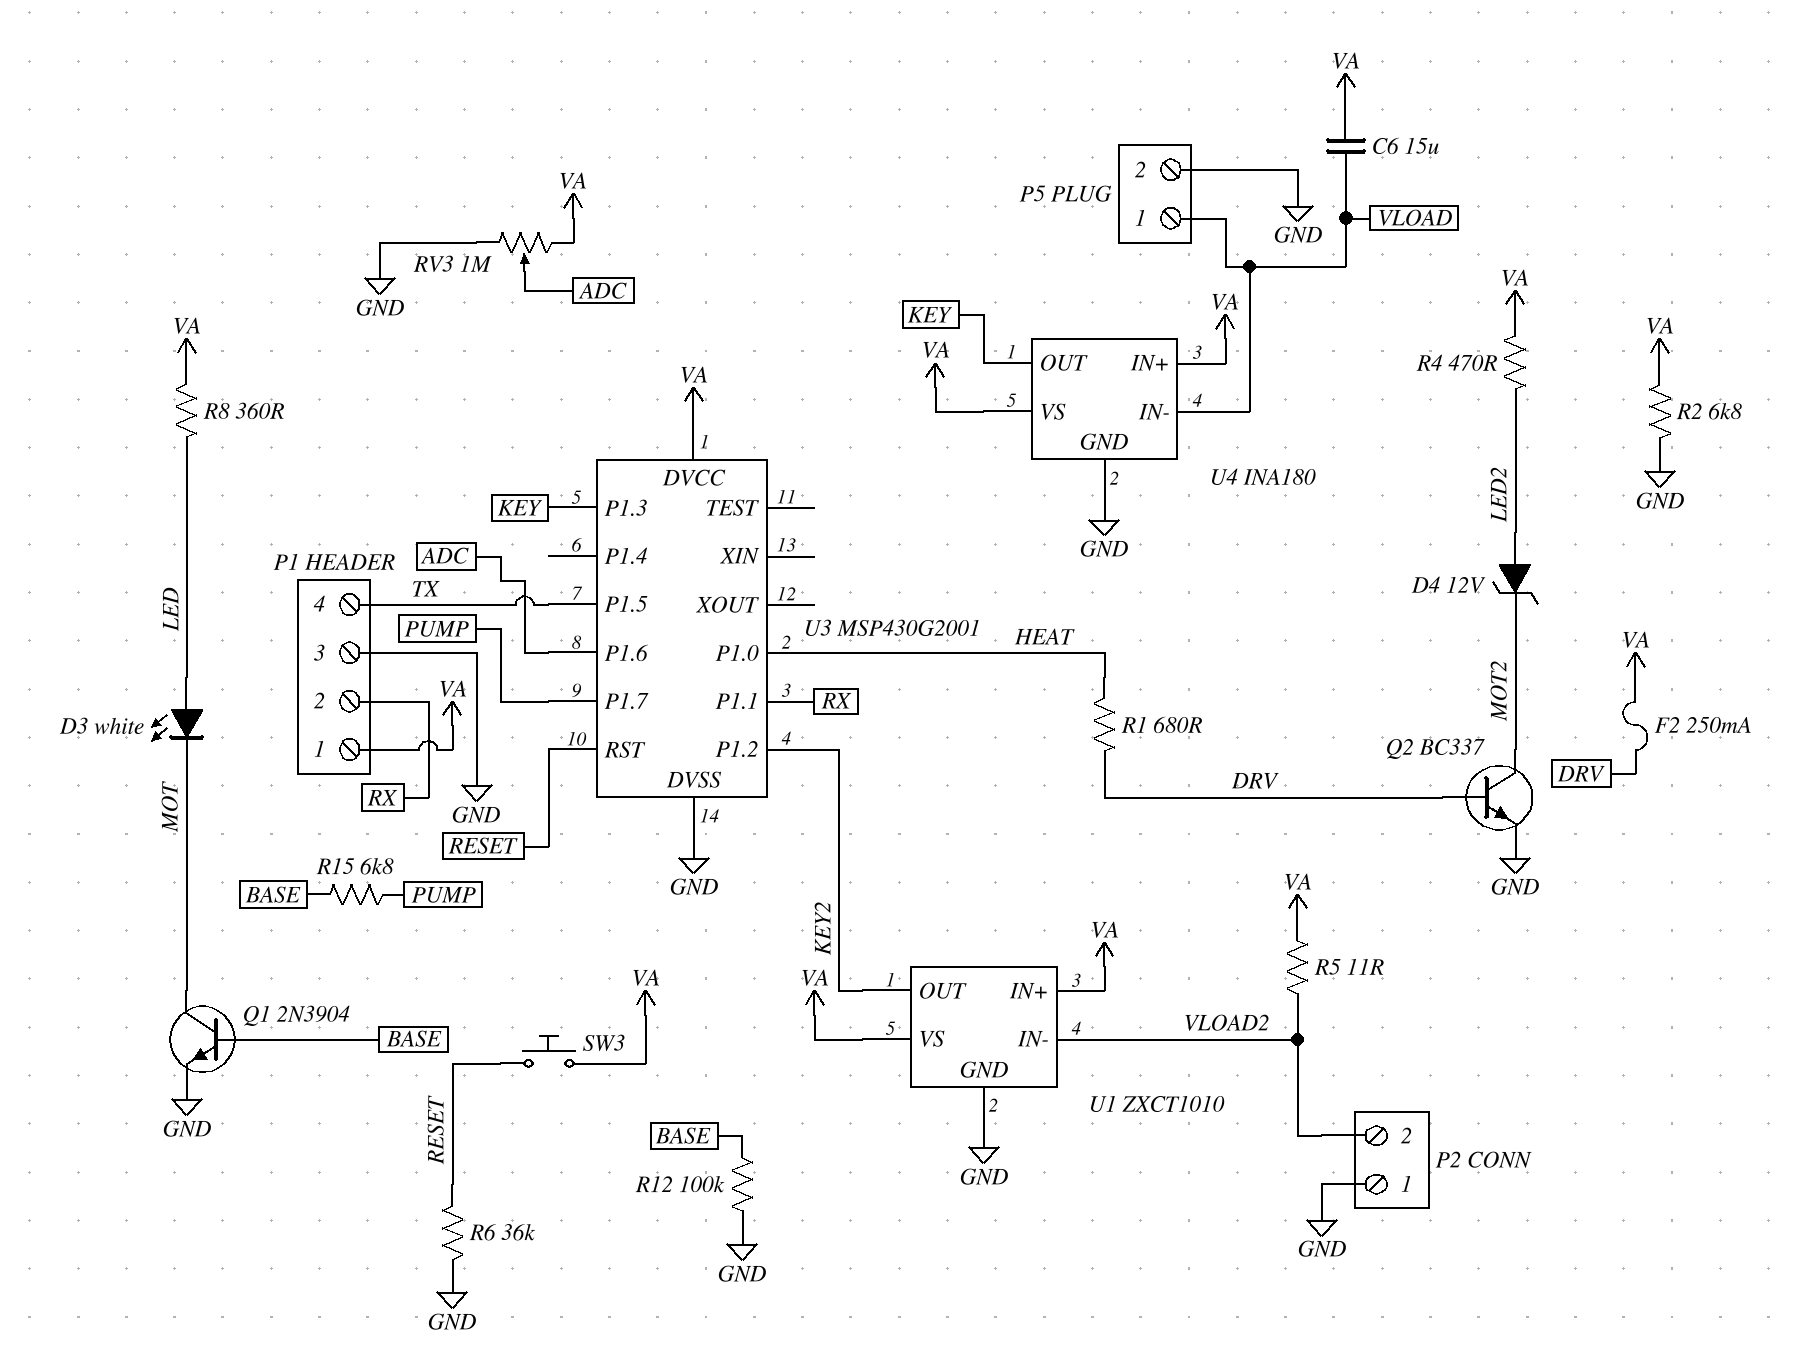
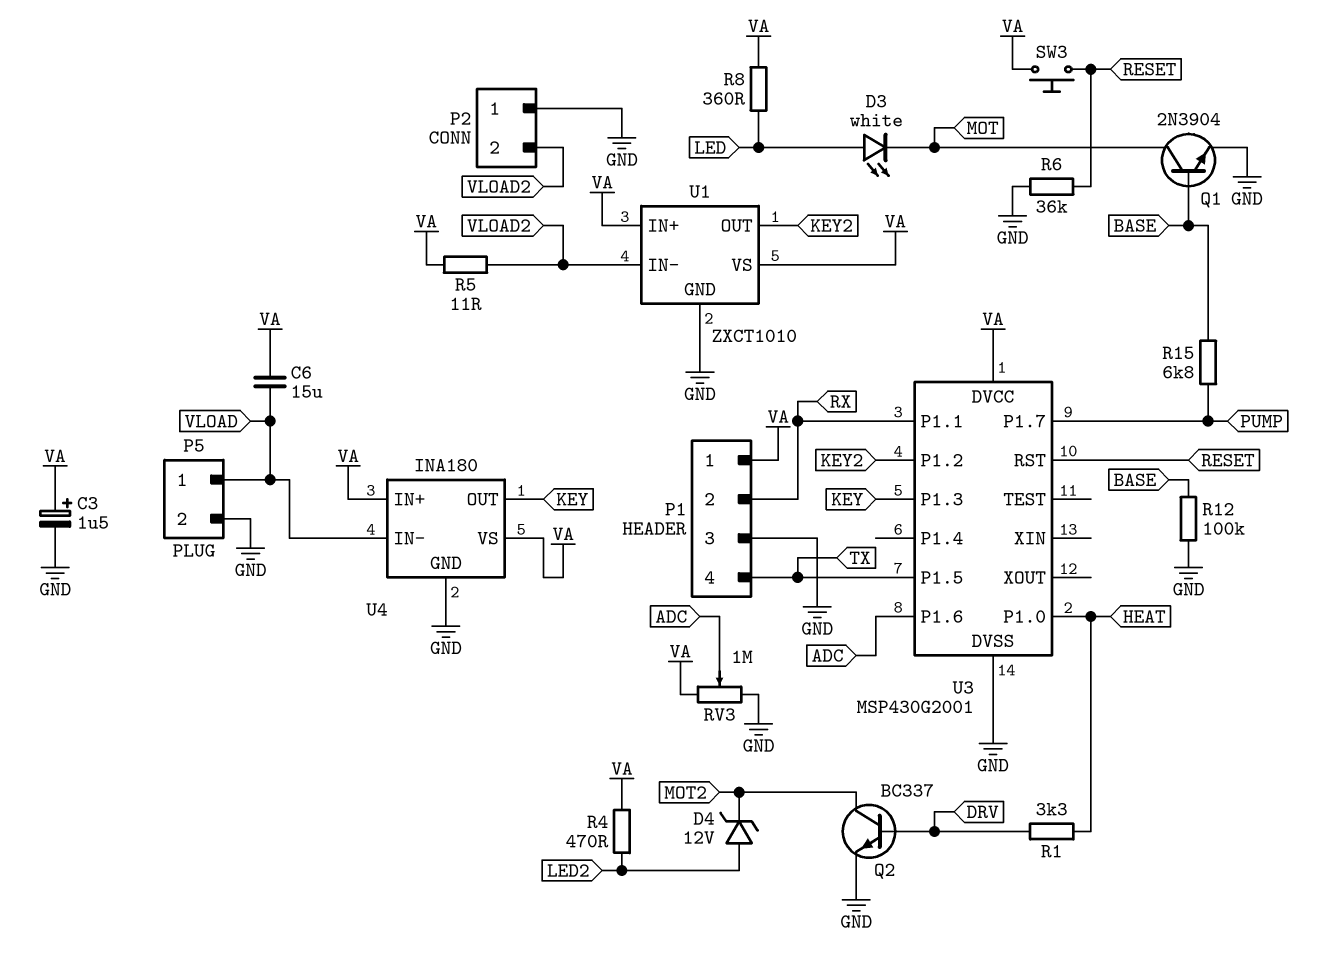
C3: none -> 1.5uF (plus VA, minus GND)
F2: 250mA (DRV, VA) -> none
R1: 680 (DRV, HEAT) -> 3.3k (DRV, HEAT)
R2: 6.8k (GND, VA) -> none

